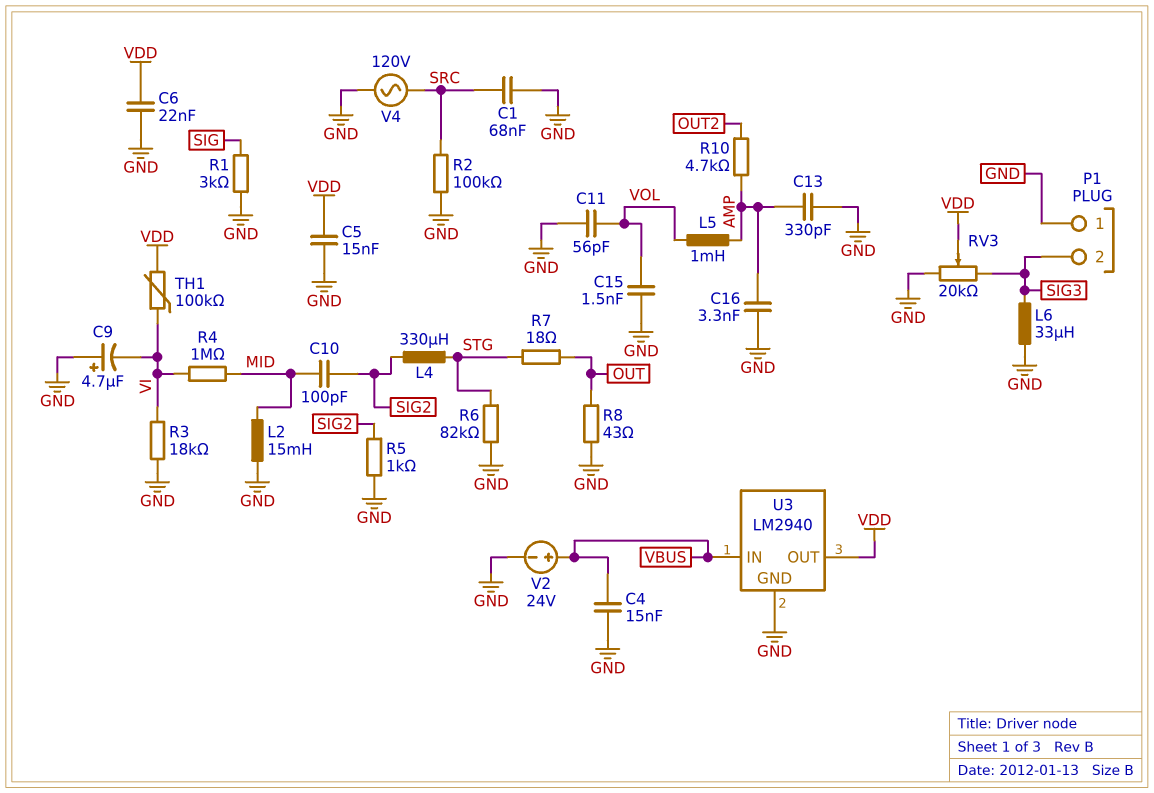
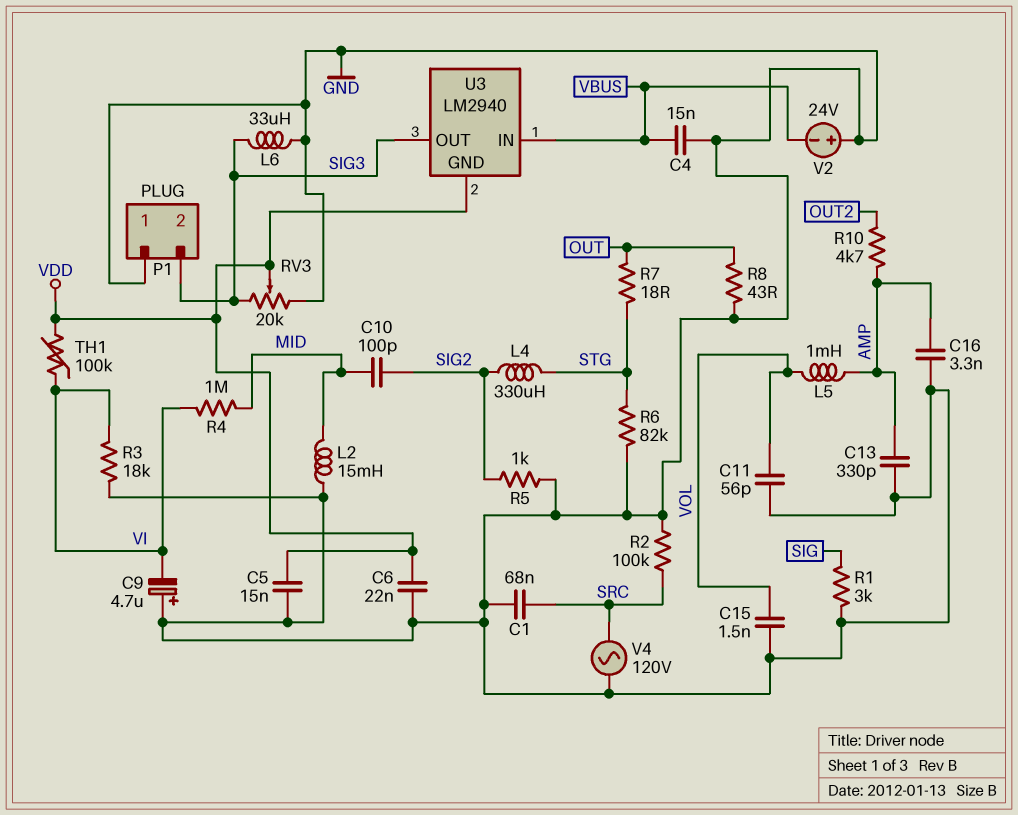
U3 pin GND: GND -> VDD
U3 pin OUT: VDD -> SIG3
V2: 24V (plus VBUS, minus GND) -> 24V (plus GND, minus VBUS)

